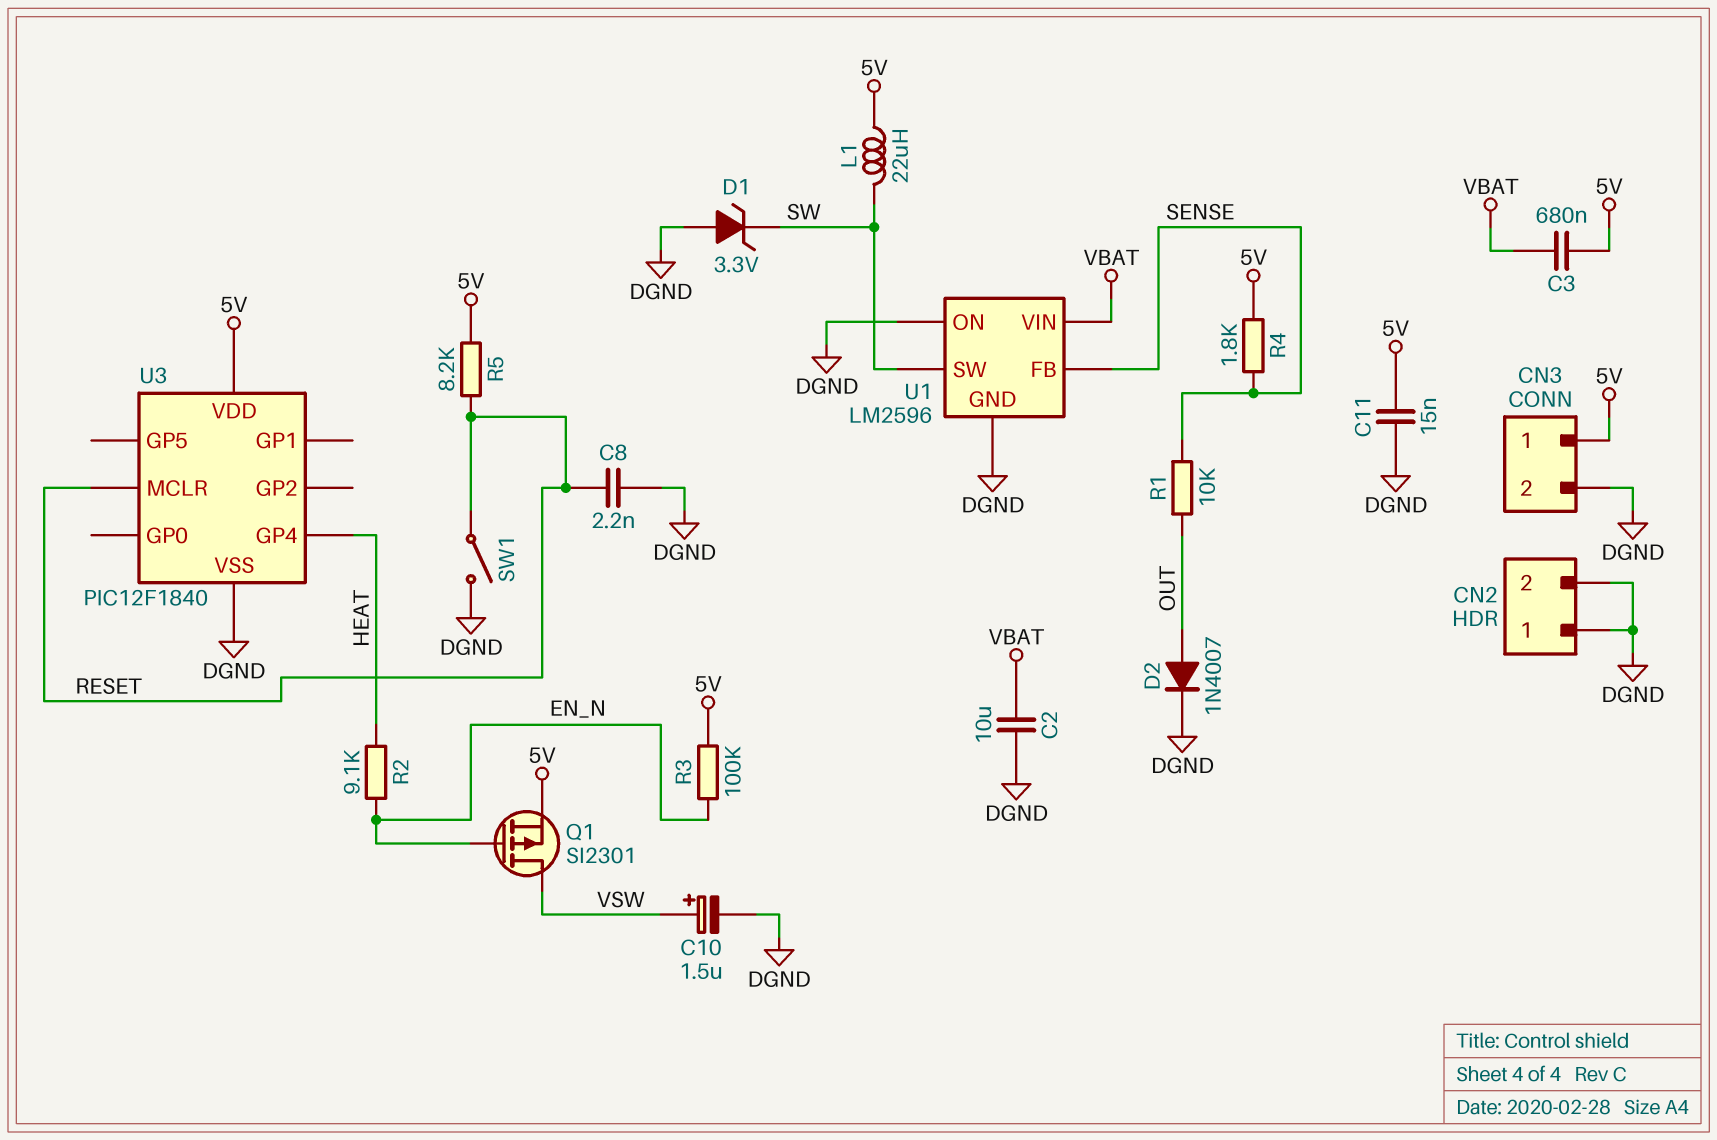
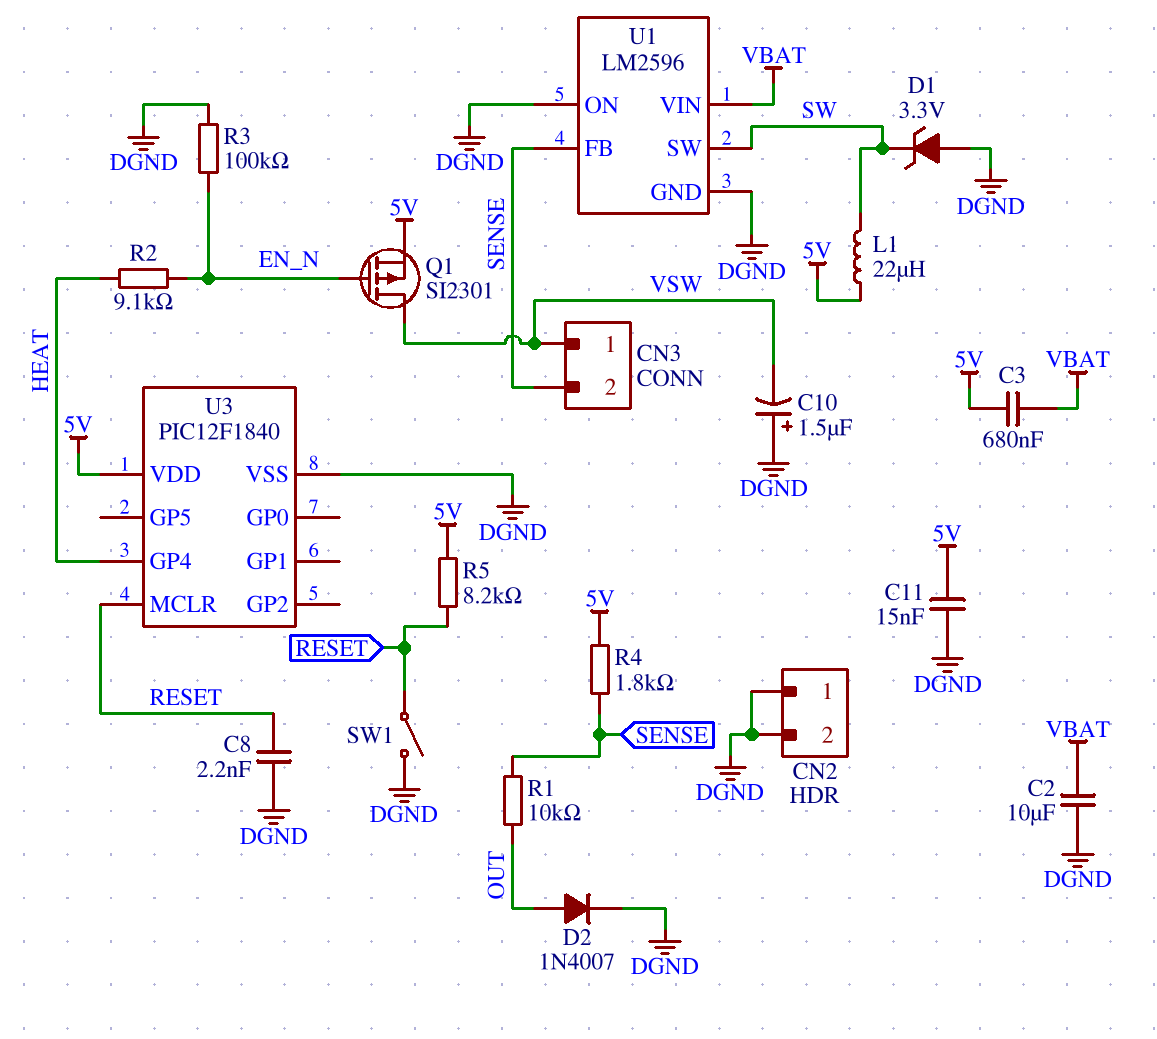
C10: 1.5uF (plus VSW, minus DGND) -> 1.5uF (plus DGND, minus VSW)
CN3 pin 1: 5V -> VSW
CN3 pin 2: DGND -> SENSE
R3: 100k (5V, EN_N) -> 100k (DGND, EN_N)

